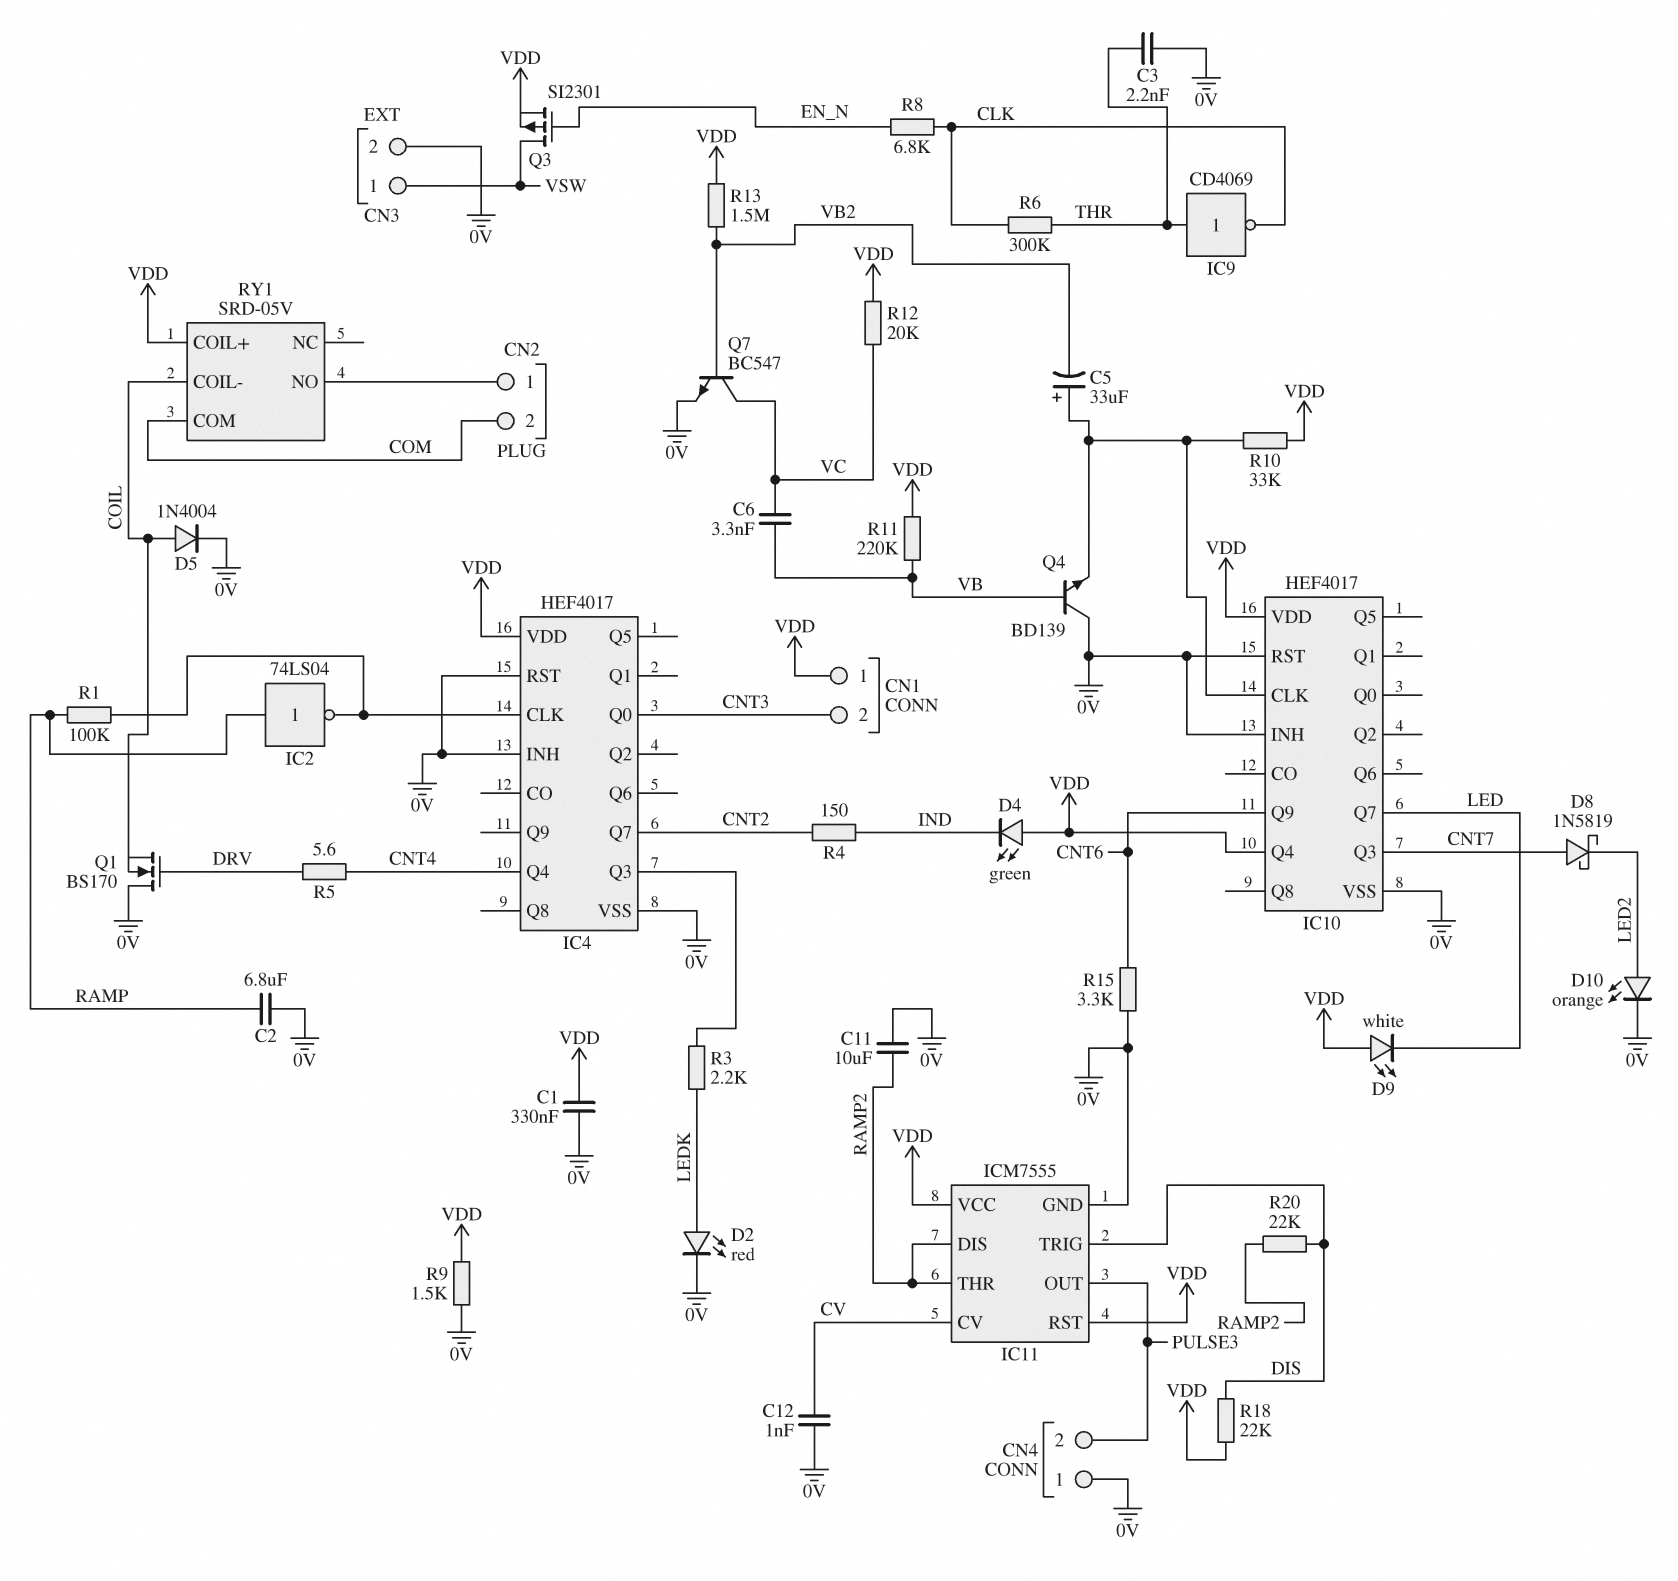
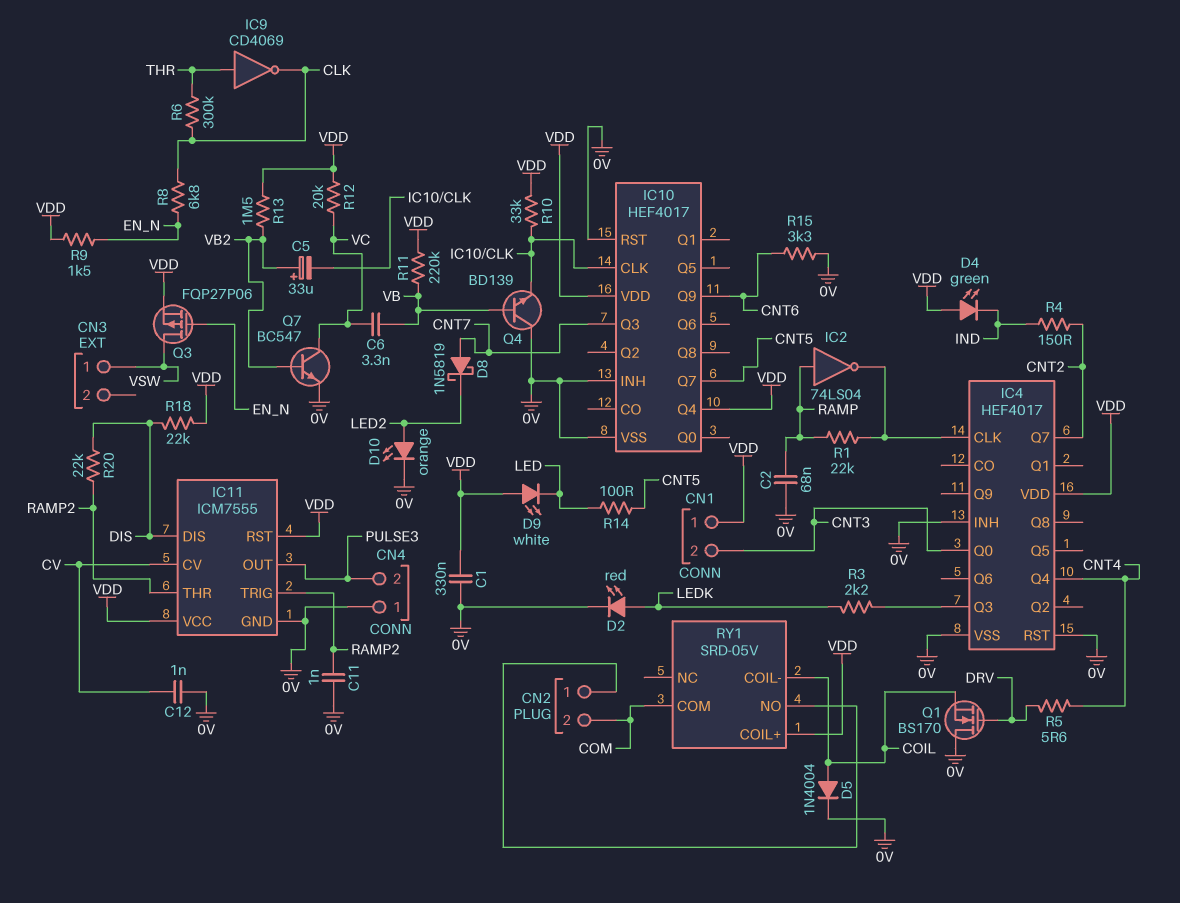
C2: 6.8uF (0V, RAMP) -> 68nF (0V, RAMP)
C3: 2.2nF (0V, THR) -> none
C5: 33uF (plus IC10/CLK, minus VB2) -> 33uF (plus VB2, minus IC10/CLK)
C11: 10uF (0V, RAMP2) -> 1nF (0V, RAMP2)
CN3 pin 2: 0V -> none
IC10 pin Q7: LED -> CNT5
IC11 pin DIS: RAMP2 -> DIS
IC11 pin TRIG: DIS -> RAMP2
Q3: PMOS SI2301 (G EN_N, D VSW, S VDD) -> PMOS FQP27P06 (G EN_N, D VSW, S VDD)
R1: 100k (IC4/CLK, RAMP) -> 22k (IC4/CLK, RAMP)
R9: 1.5k (0V, VDD) -> 1.5k (EN_N, VDD)
R14: none -> 100 (CNT5, LED)

